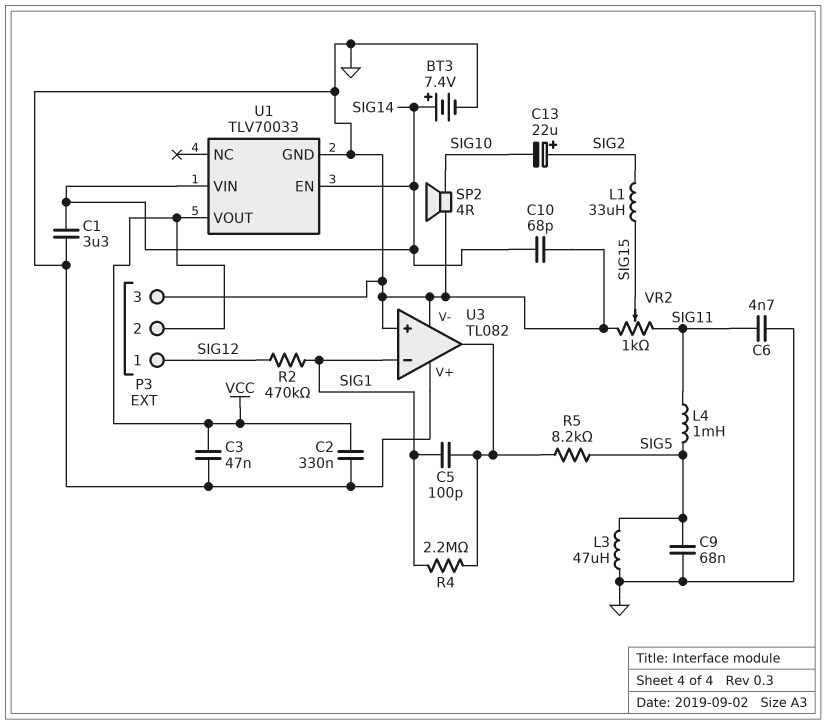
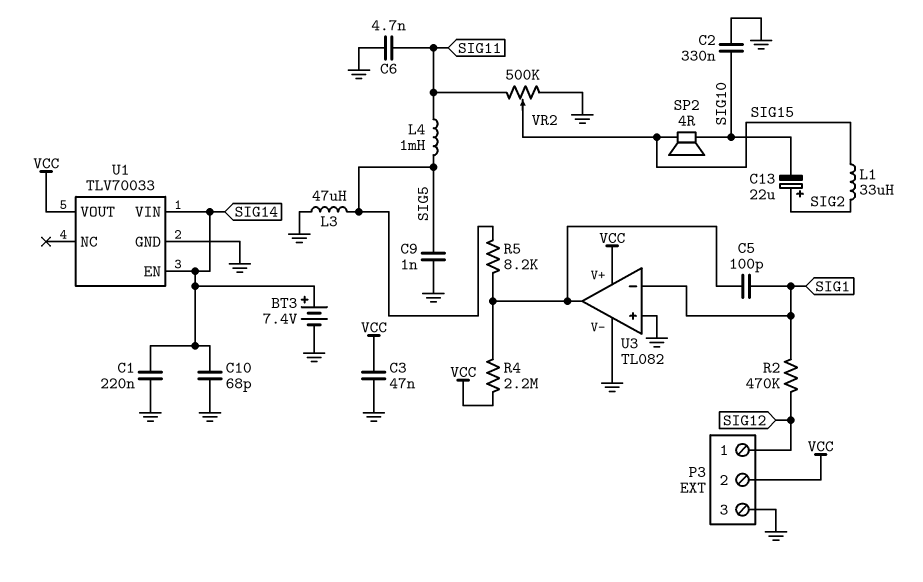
C1: 3.3uF (GND, SIG14) -> 220nF (GND, SIG14)
C2: 330nF (GND, VCC) -> 330nF (GND, SIG10)
C9: 68nF (GND, SIG5) -> 1nF (GND, SIG5)
R4: 2.2M (SIG1, U3/out) -> 2.2M (U3/out, VCC)
SP2: speaker 4R (GND, SIG10) -> speaker 4R (SIG10, SIG15)
U3 pin V+: GND -> VCC
VR2: 1k (GND, SIG11, wiper SIG15) -> 500k (GND, SIG11, wiper SIG15)

